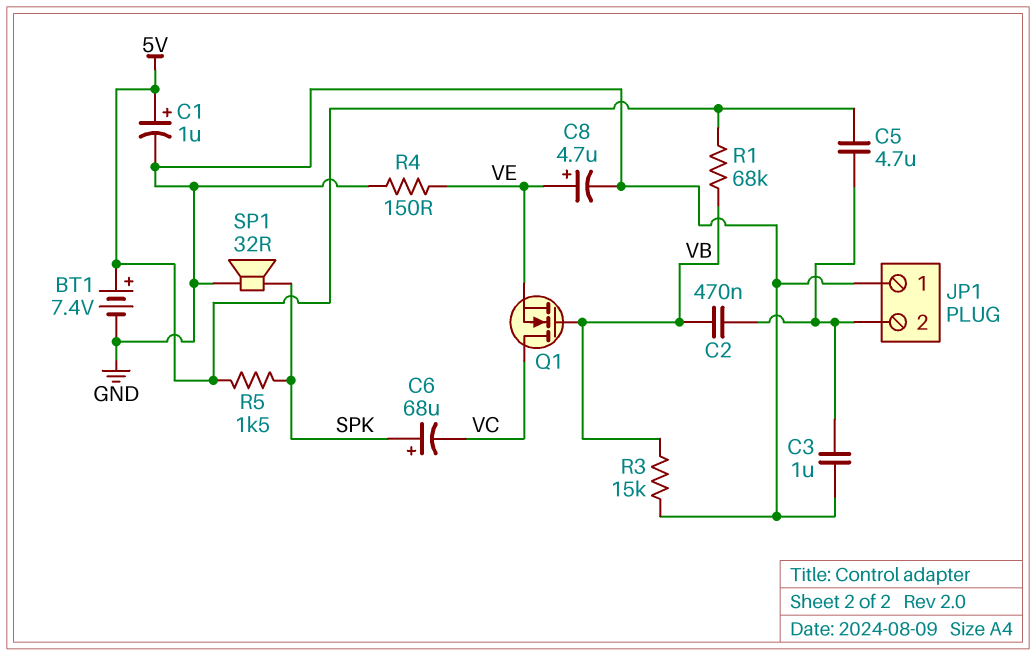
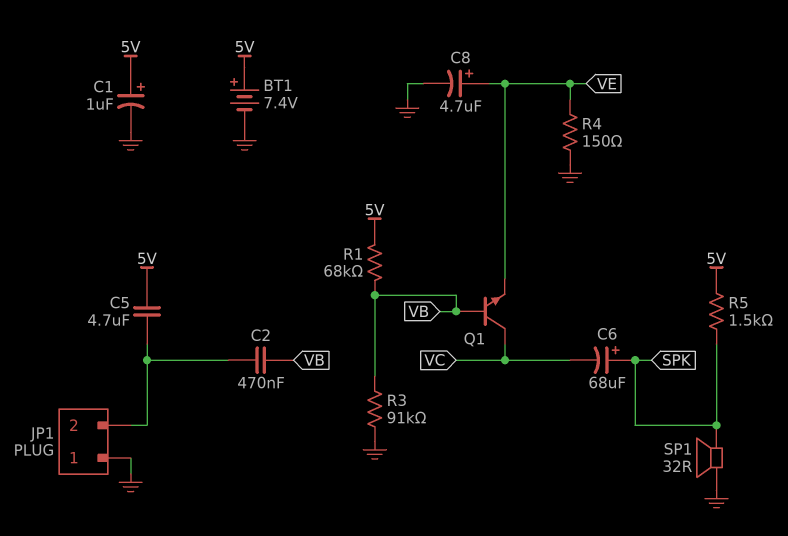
C3: 1uF (GND, JP1/2) -> none
Q1: NMOS (G VB, D VC, S VE) -> NPN (B VB, C VC, E VE)
R3: 15k (GND, VB) -> 91k (GND, VB)

